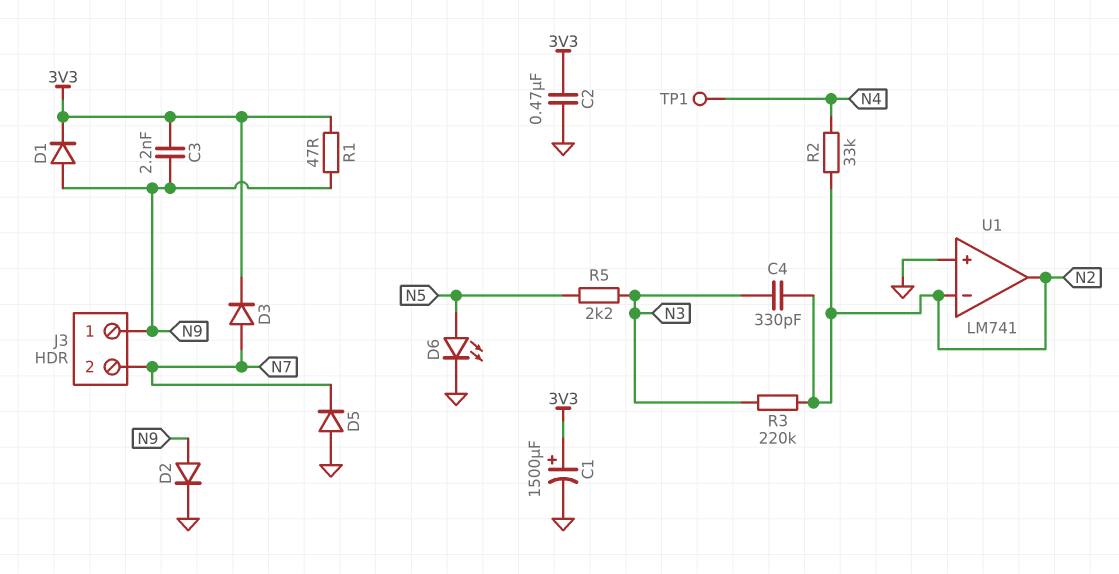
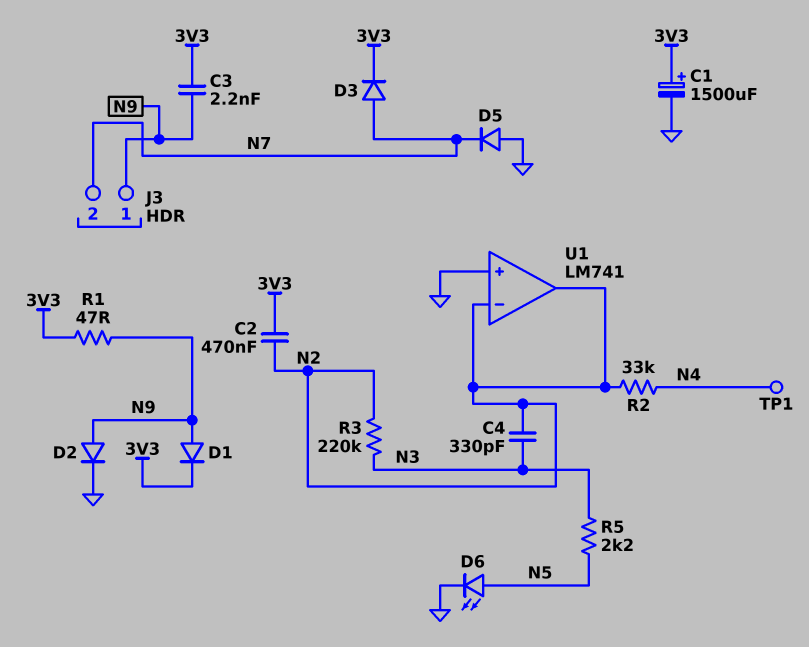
C2: 470nF (3V3, GND) -> 470nF (3V3, N2)

